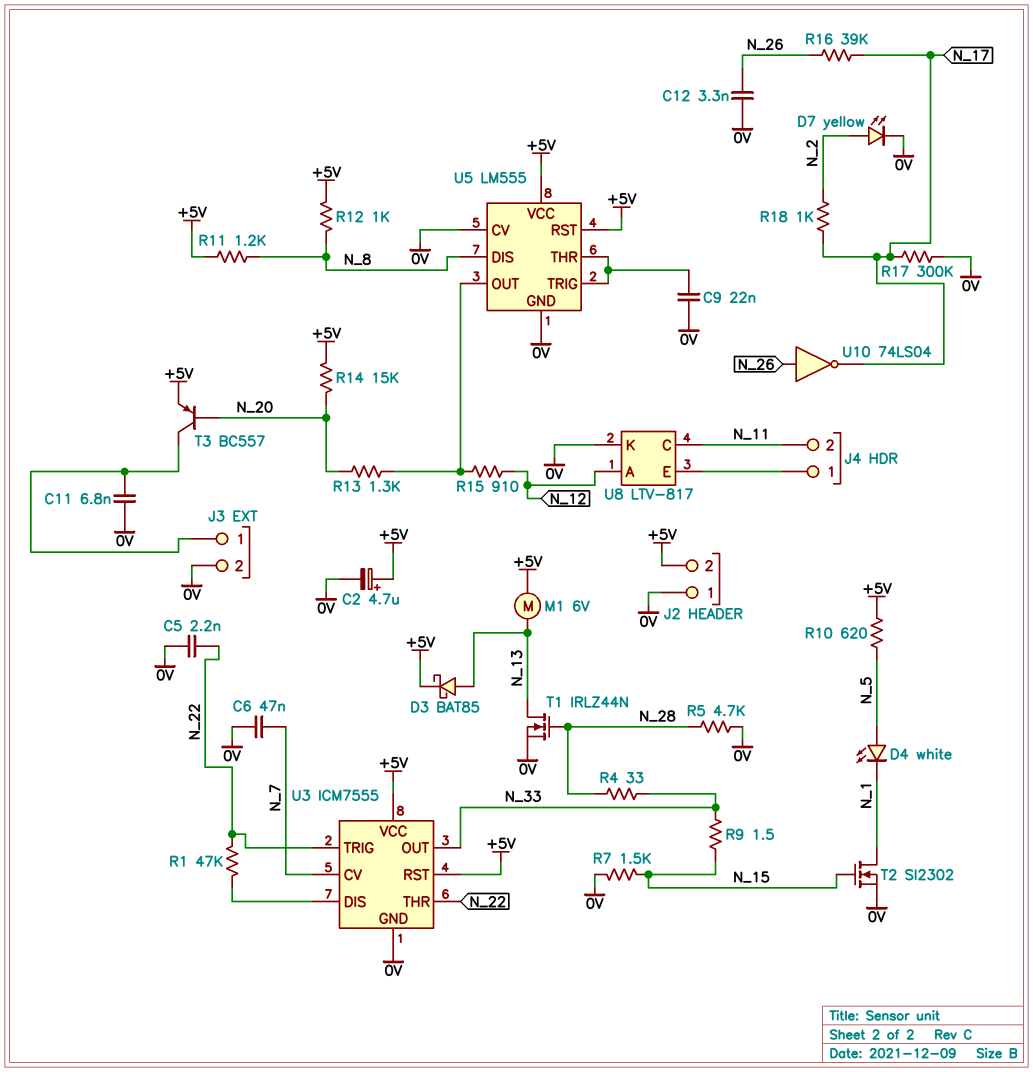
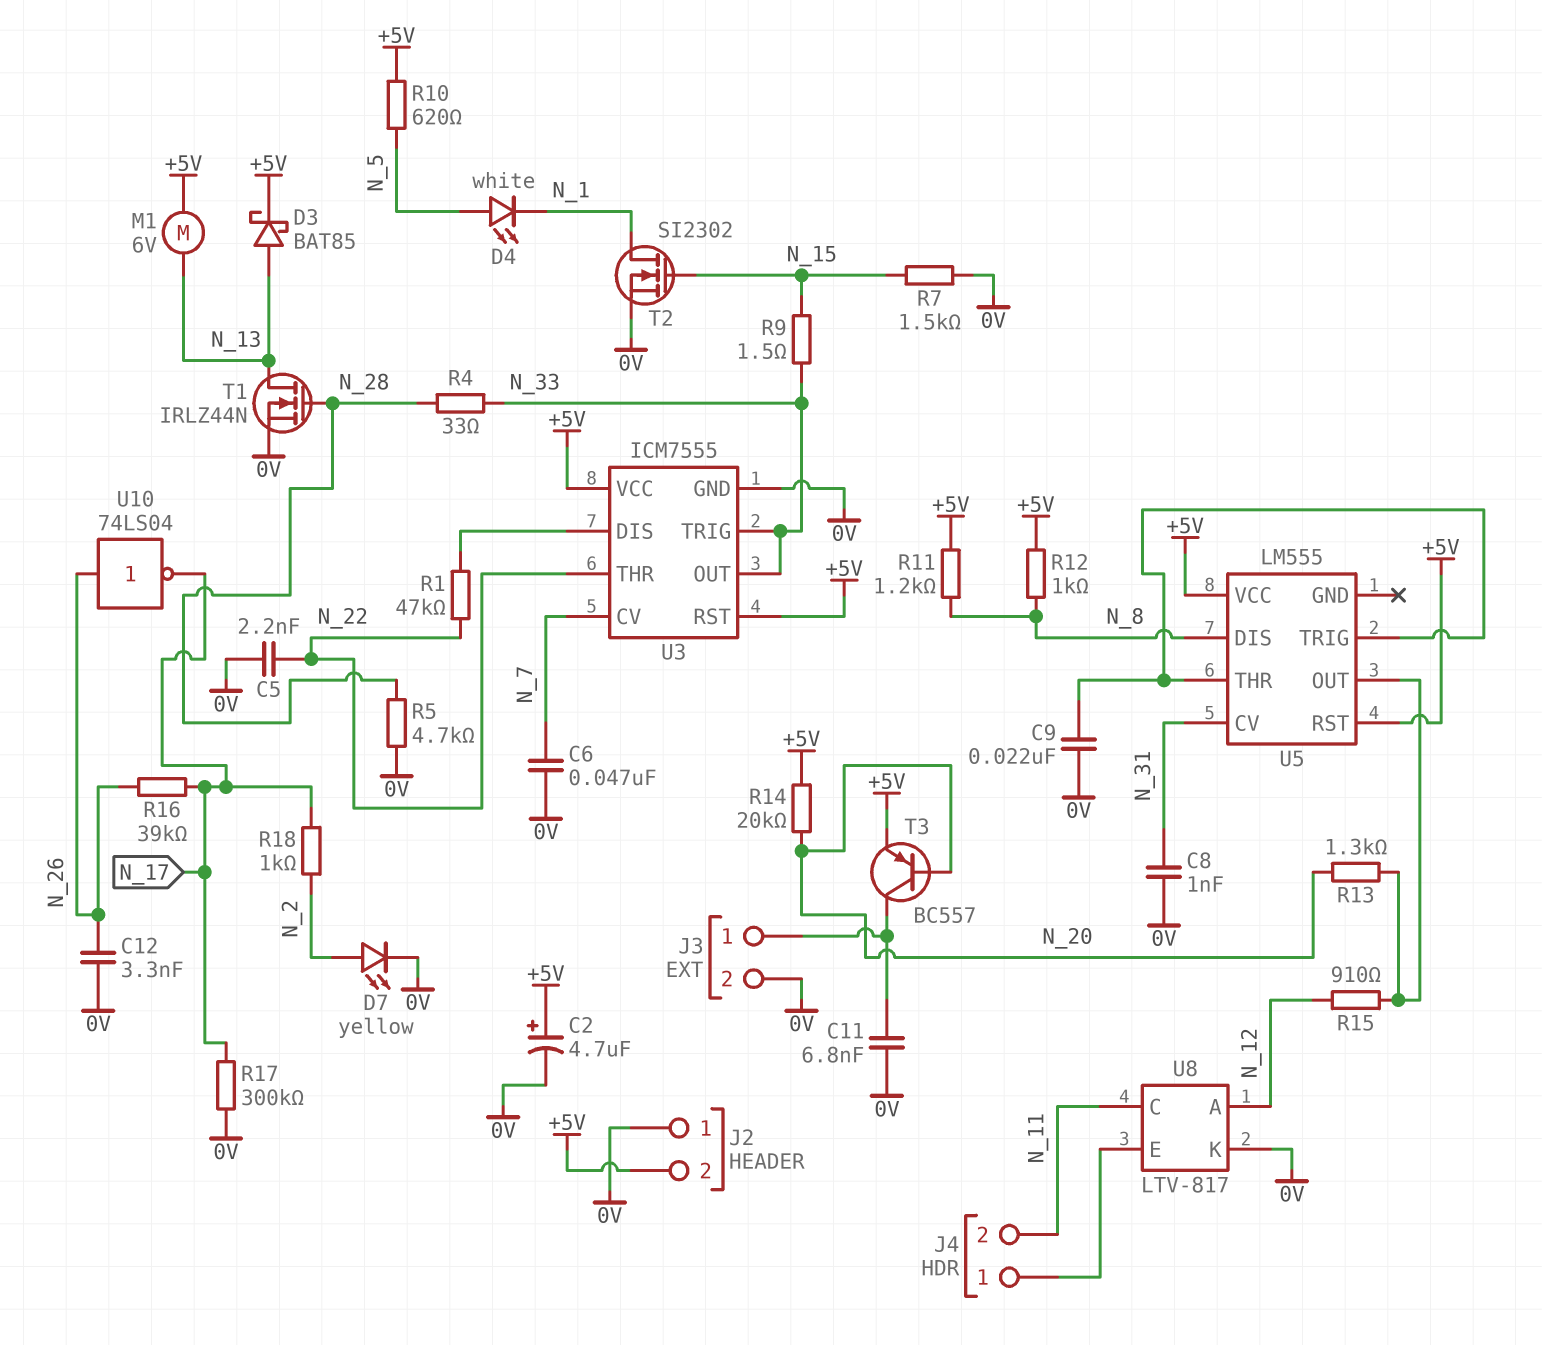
C8: none -> 1nF (0V, N_31)
R14: 15k (+5V, N_20) -> 20k (+5V, N_20)
U3 pin TRIG: N_22 -> N_33
U5 pin CV: 0V -> N_31
U5 pin GND: 0V -> none

